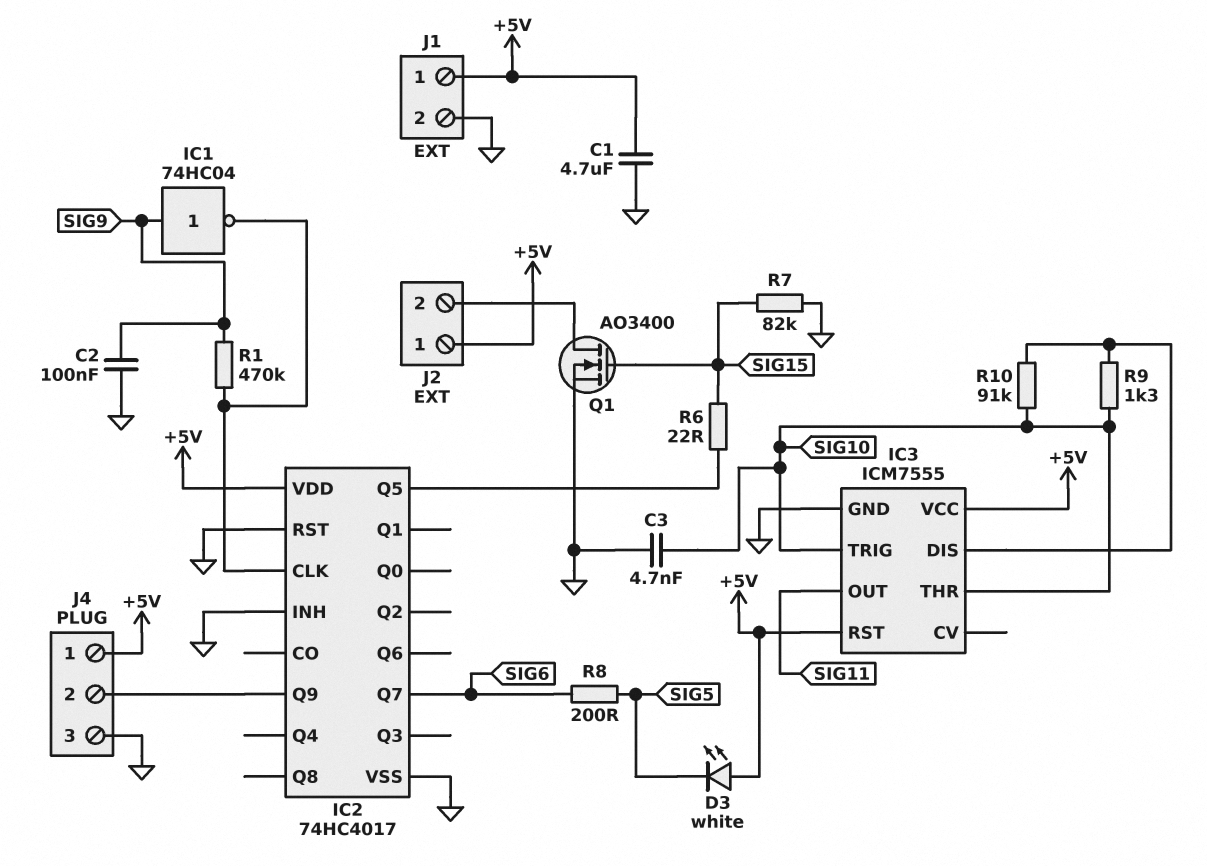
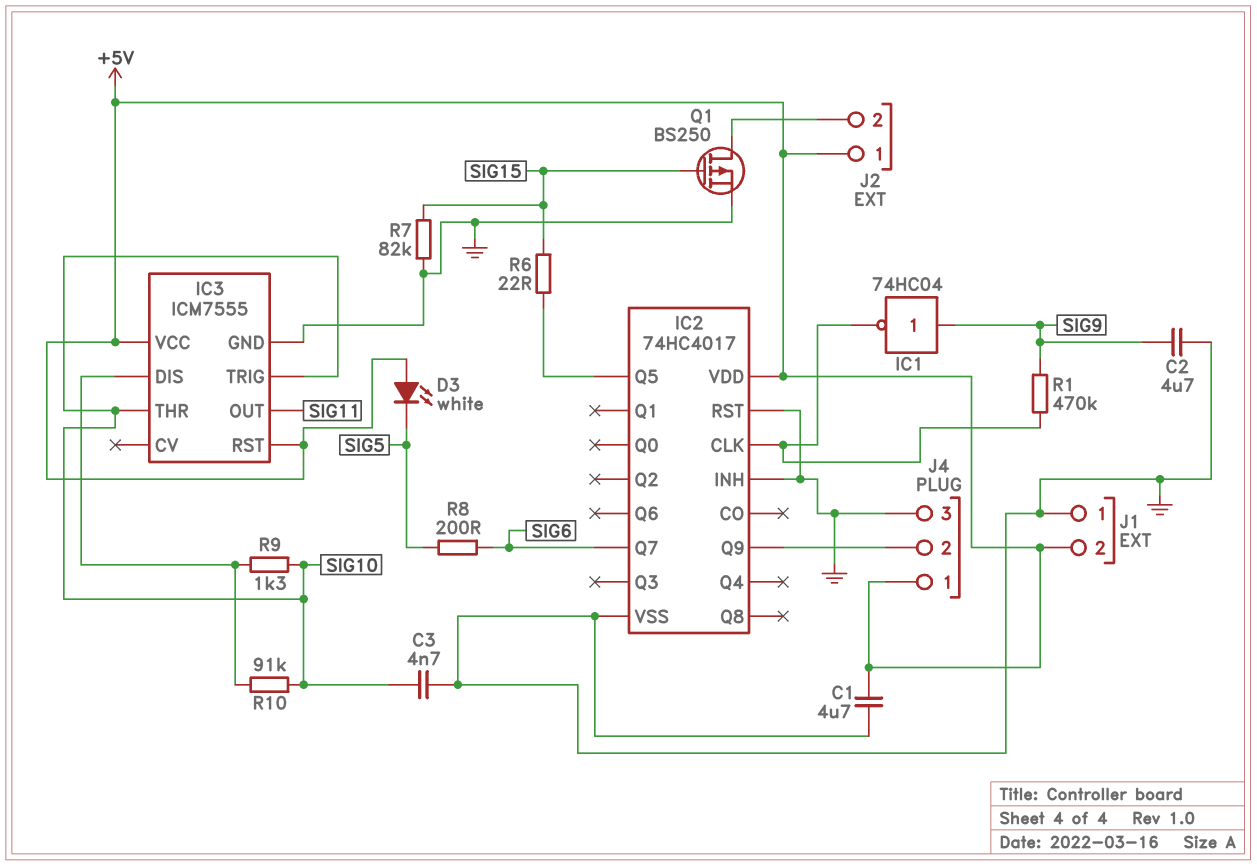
C2: 100nF (GND, SIG9) -> 4.7uF (GND, SIG9)
J1 pin 1: +5V -> GND
J1 pin 2: GND -> +5V
Q1: NMOS AO3400 (G SIG15, D J2/2, S GND) -> PMOS BS250 (G SIG15, D J2/2, S GND)

